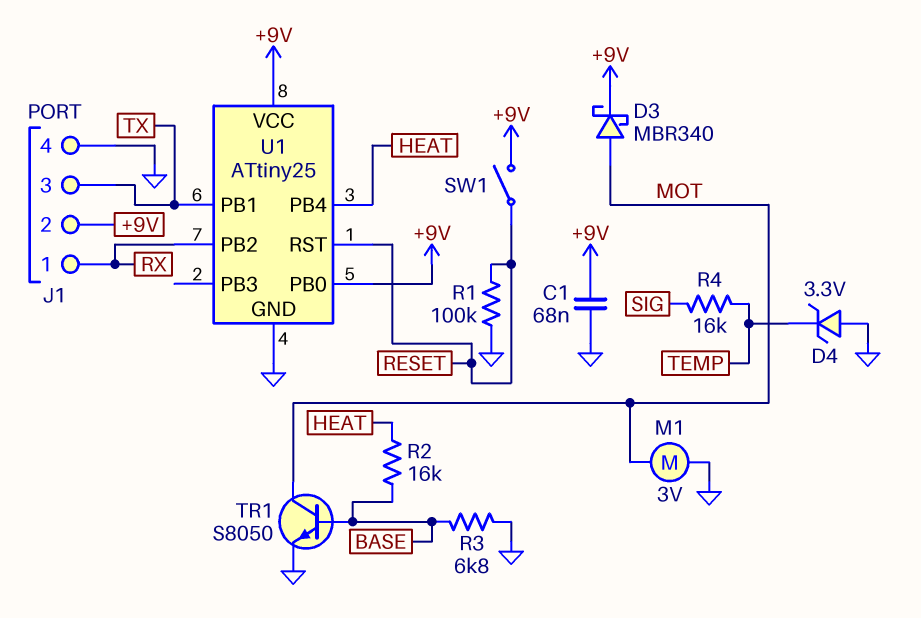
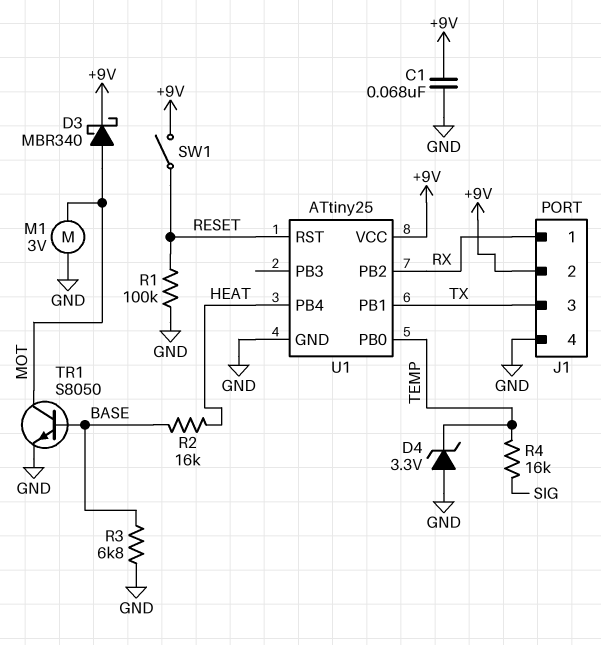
U1 pin PB0: +9V -> TEMP

